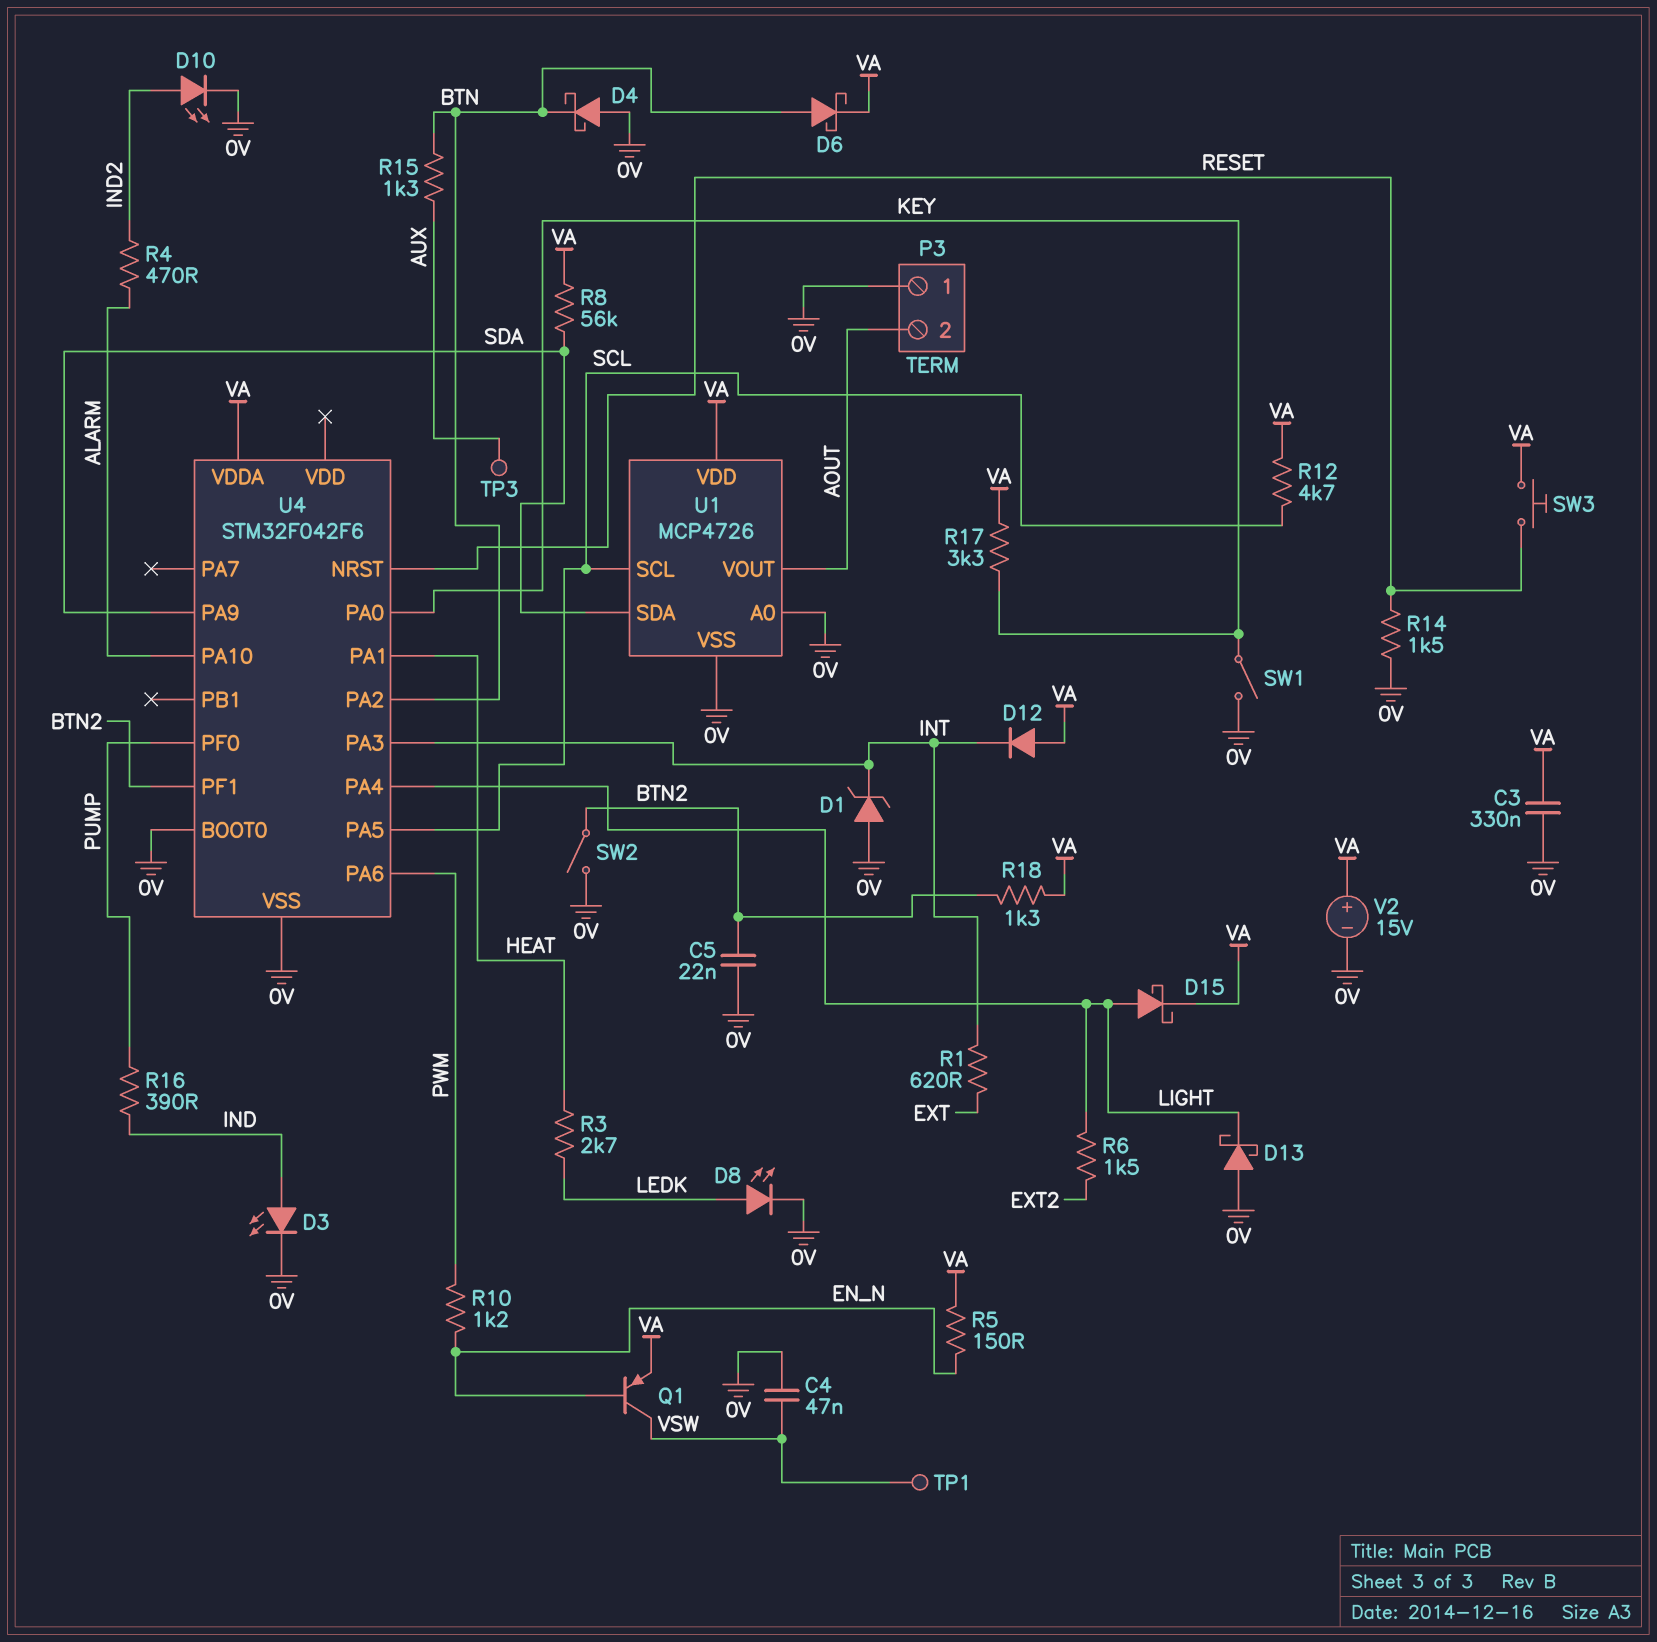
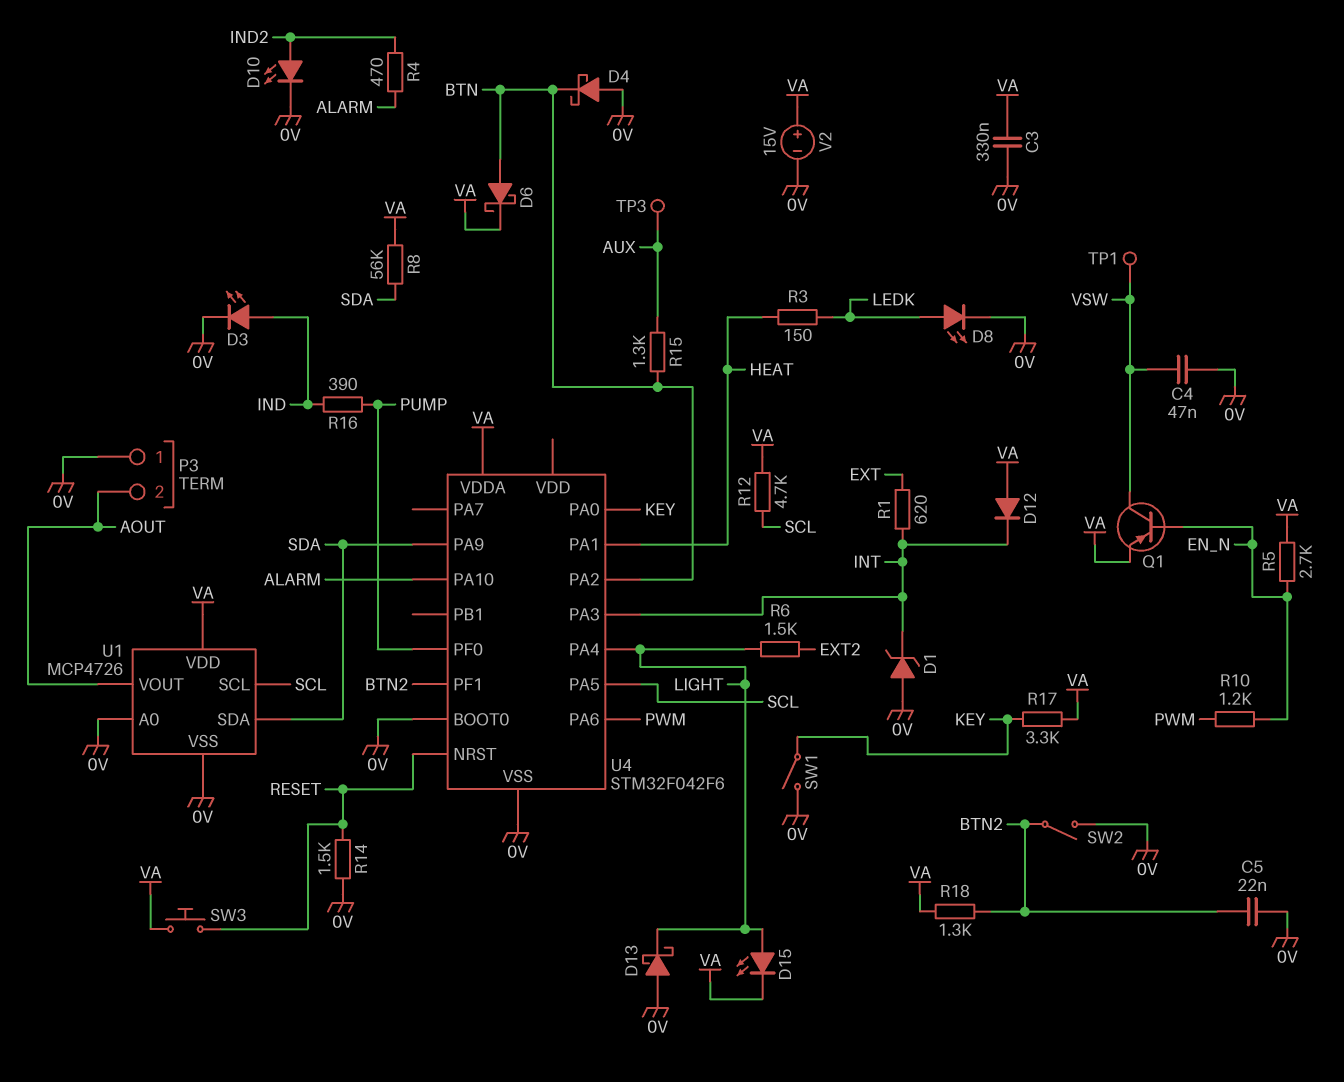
D15: schottky (A LIGHT, K VA) -> LED (A LIGHT, K VA)
R3: 2.7k (HEAT, LEDK) -> 150 (HEAT, LEDK)
R5: 150 (EN_N, VA) -> 2.7k (EN_N, VA)

